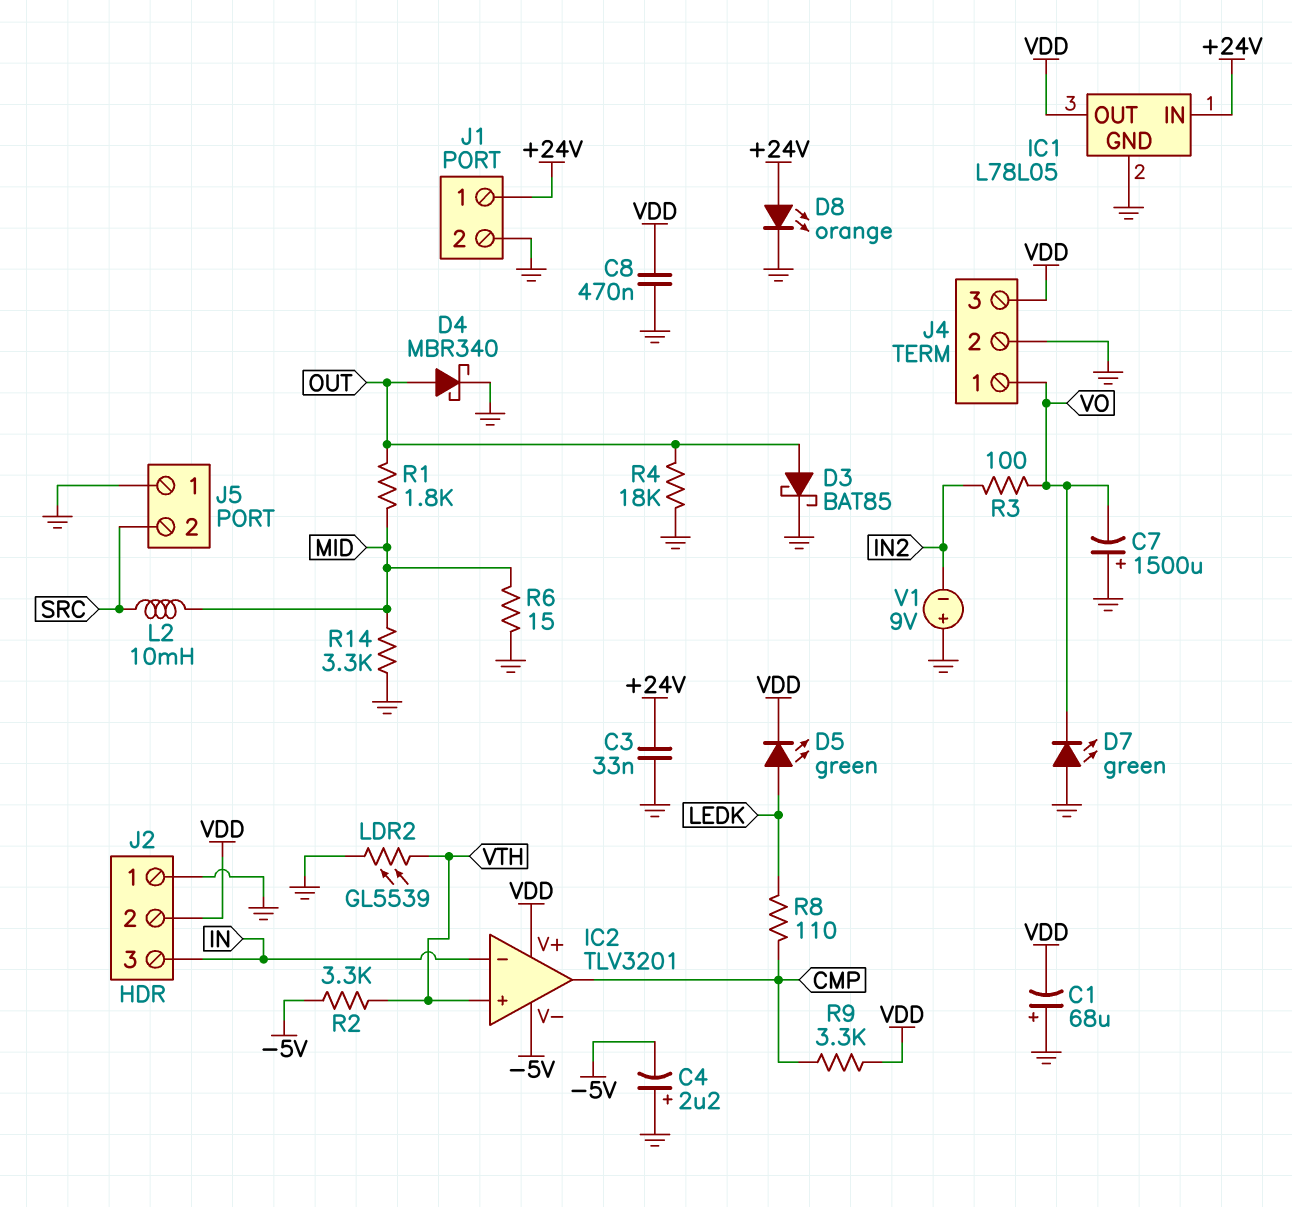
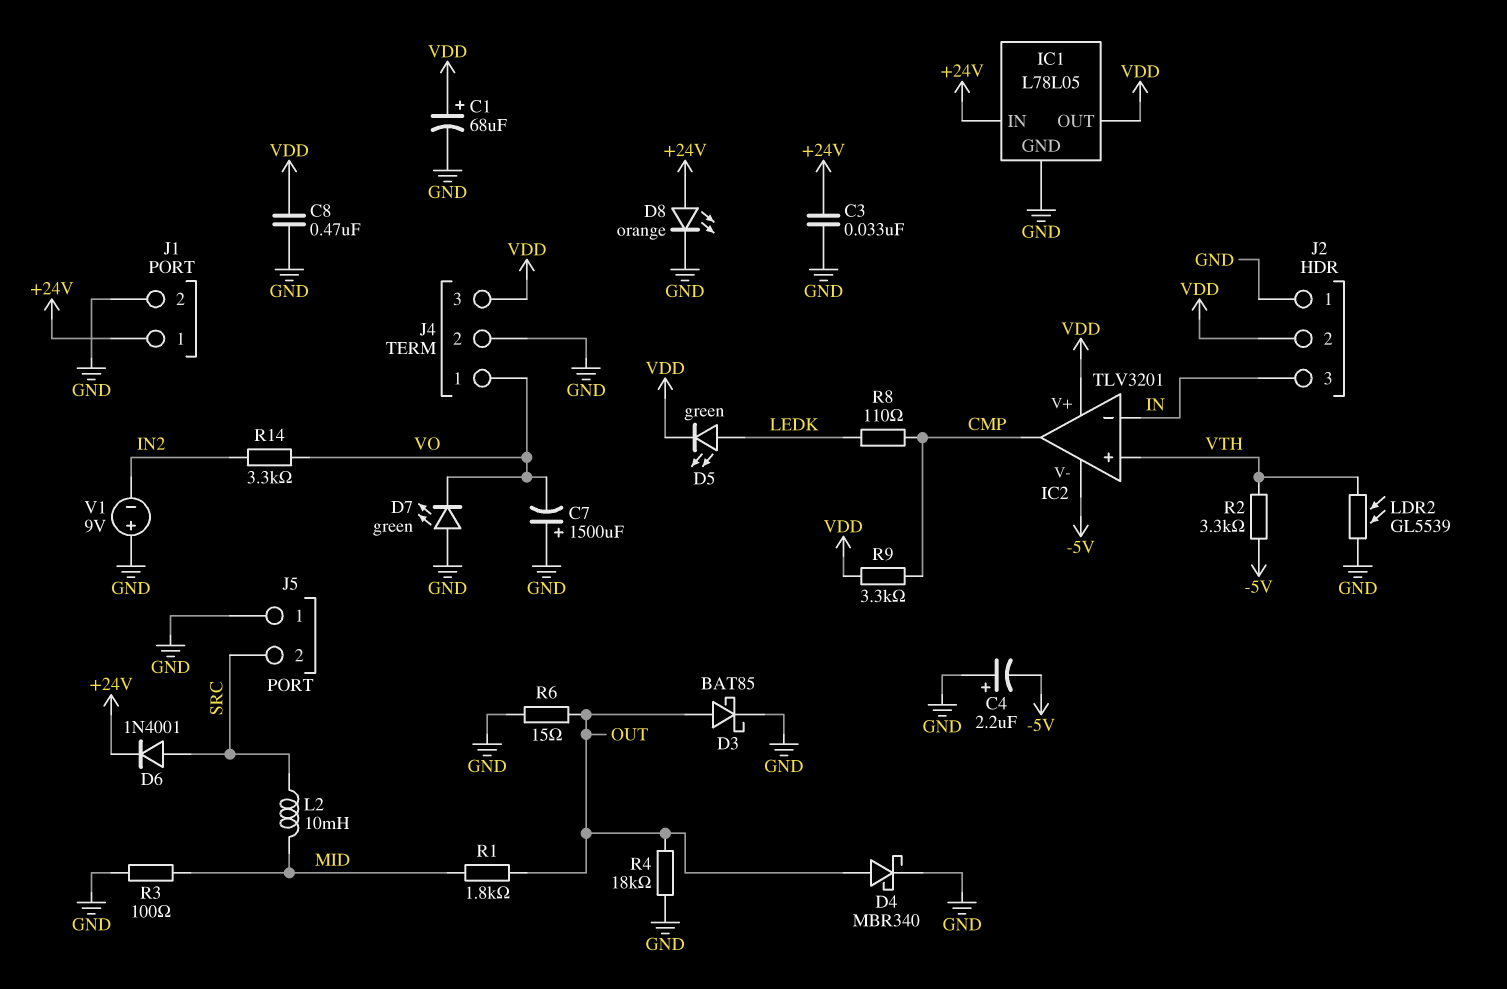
C1: 68uF (plus GND, minus VDD) -> 68uF (plus VDD, minus GND)
D6: none -> diode 1N4001 (A SRC, K +24V)
R3: 100 (IN2, VO) -> 100 (GND, MID)
R6: 15 (GND, MID) -> 15 (GND, OUT)
R14: 3.3k (GND, MID) -> 3.3k (IN2, VO)

